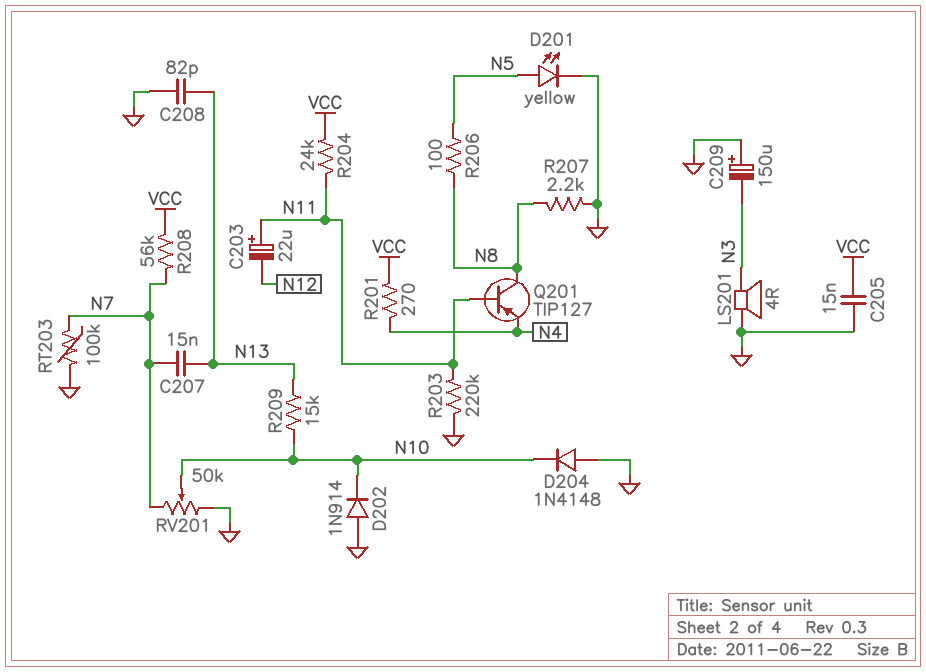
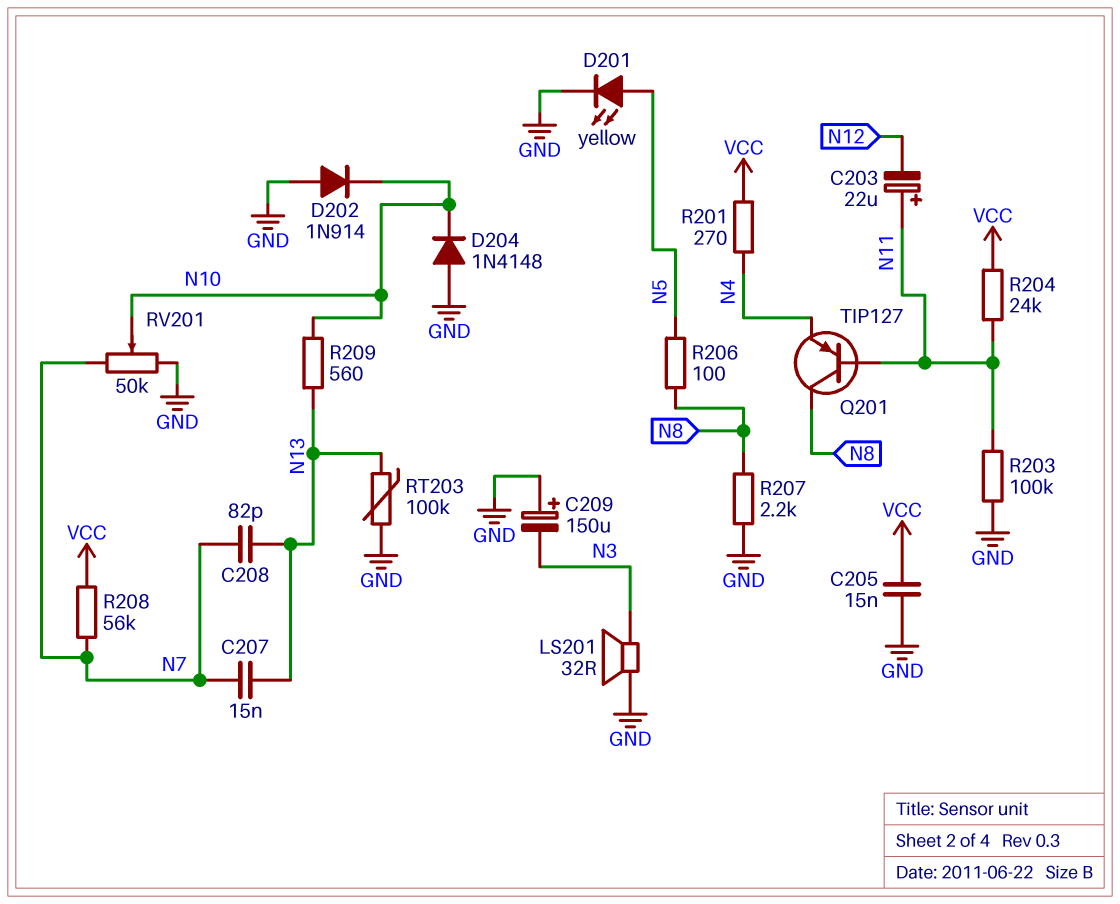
C208: 82pF (GND, N13) -> 82pF (N7, N13)
LS201: speaker 4R (GND, N3) -> speaker 32R (GND, N3)
R203: 220k (GND, N11) -> 100k (GND, N11)
R209: 15k (N10, N13) -> 560 (N10, N13)
RT203: 100k (GND, N7) -> 100k (GND, N13)

